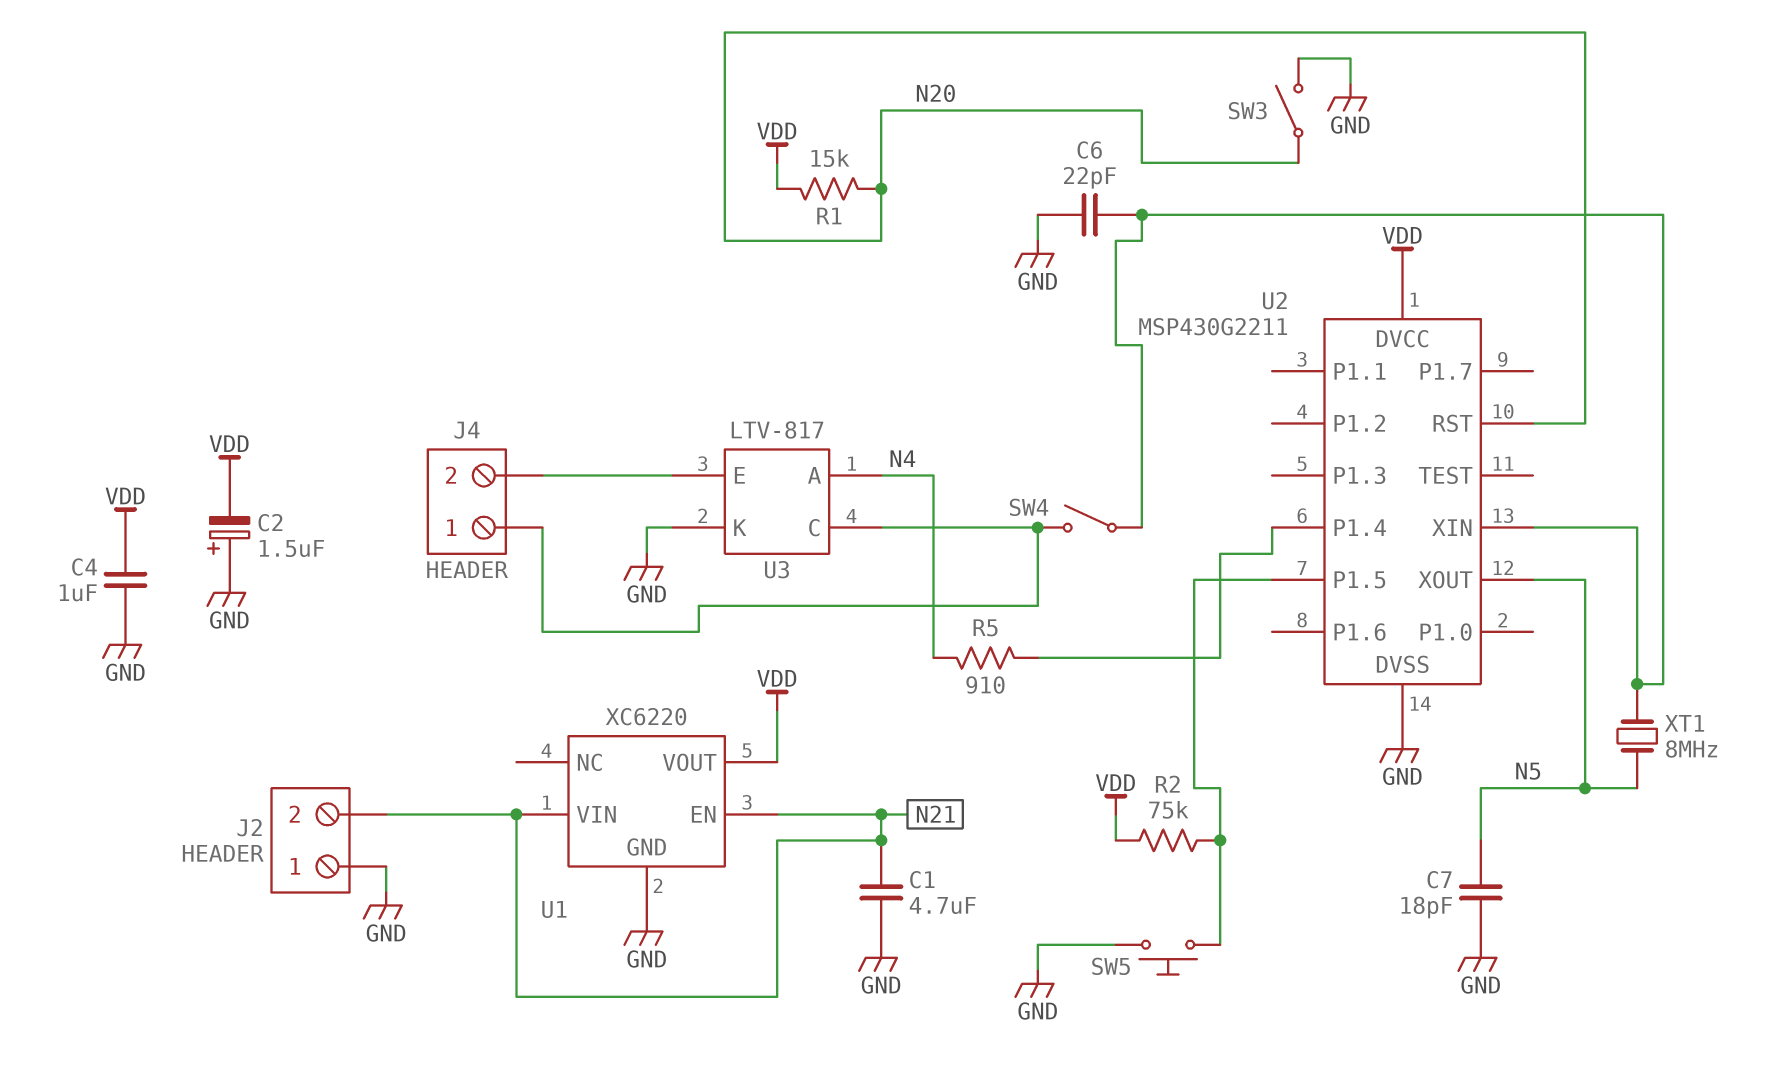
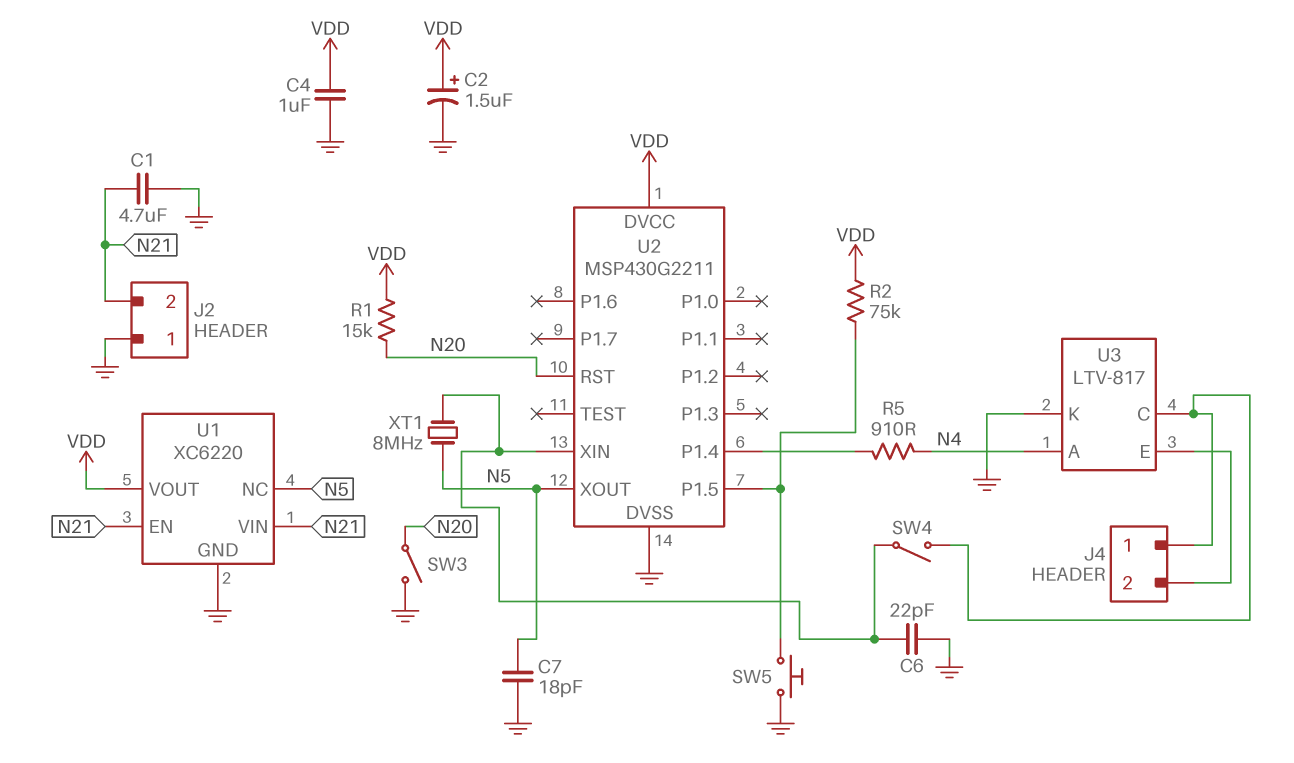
C2: 1.5uF (plus GND, minus VDD) -> 1.5uF (plus VDD, minus GND)
U1 pin NC: none -> N5

